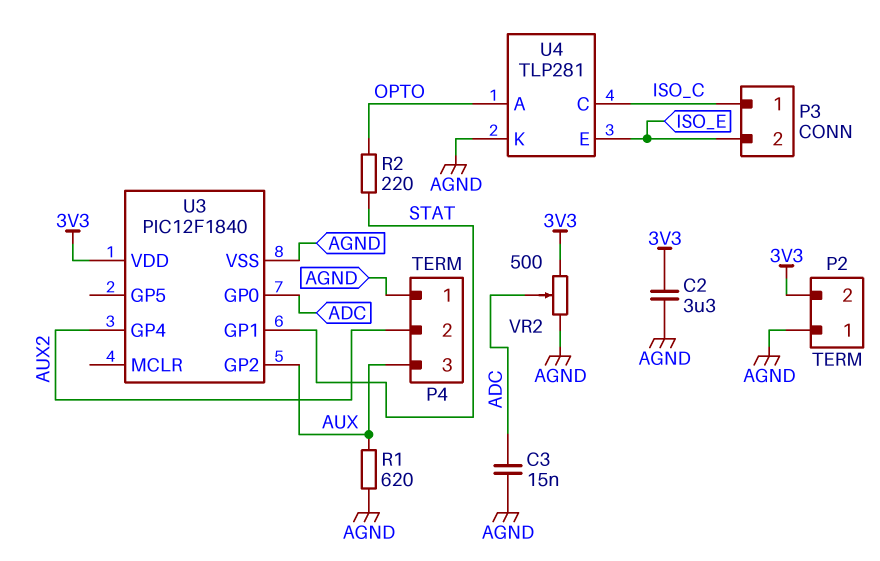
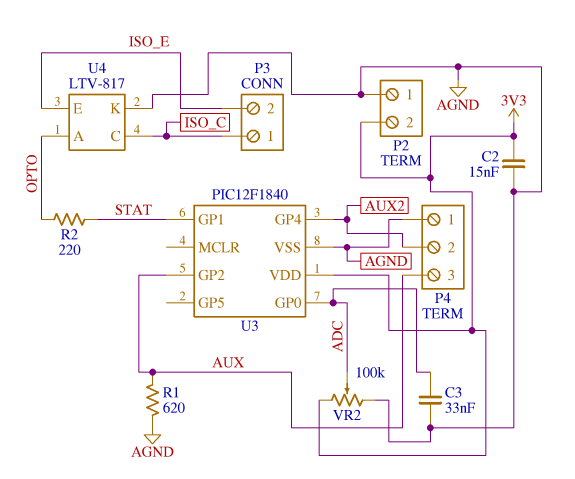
C2: 3.3uF (3V3, AGND) -> 15nF (3V3, AGND)
C3: 15nF (ADC, AGND) -> 33nF (ADC, AGND)
U4: TLP281 -> LTV-817
VR2: 500 (3V3, AGND, wiper ADC) -> 100k (3V3, AGND, wiper ADC)

